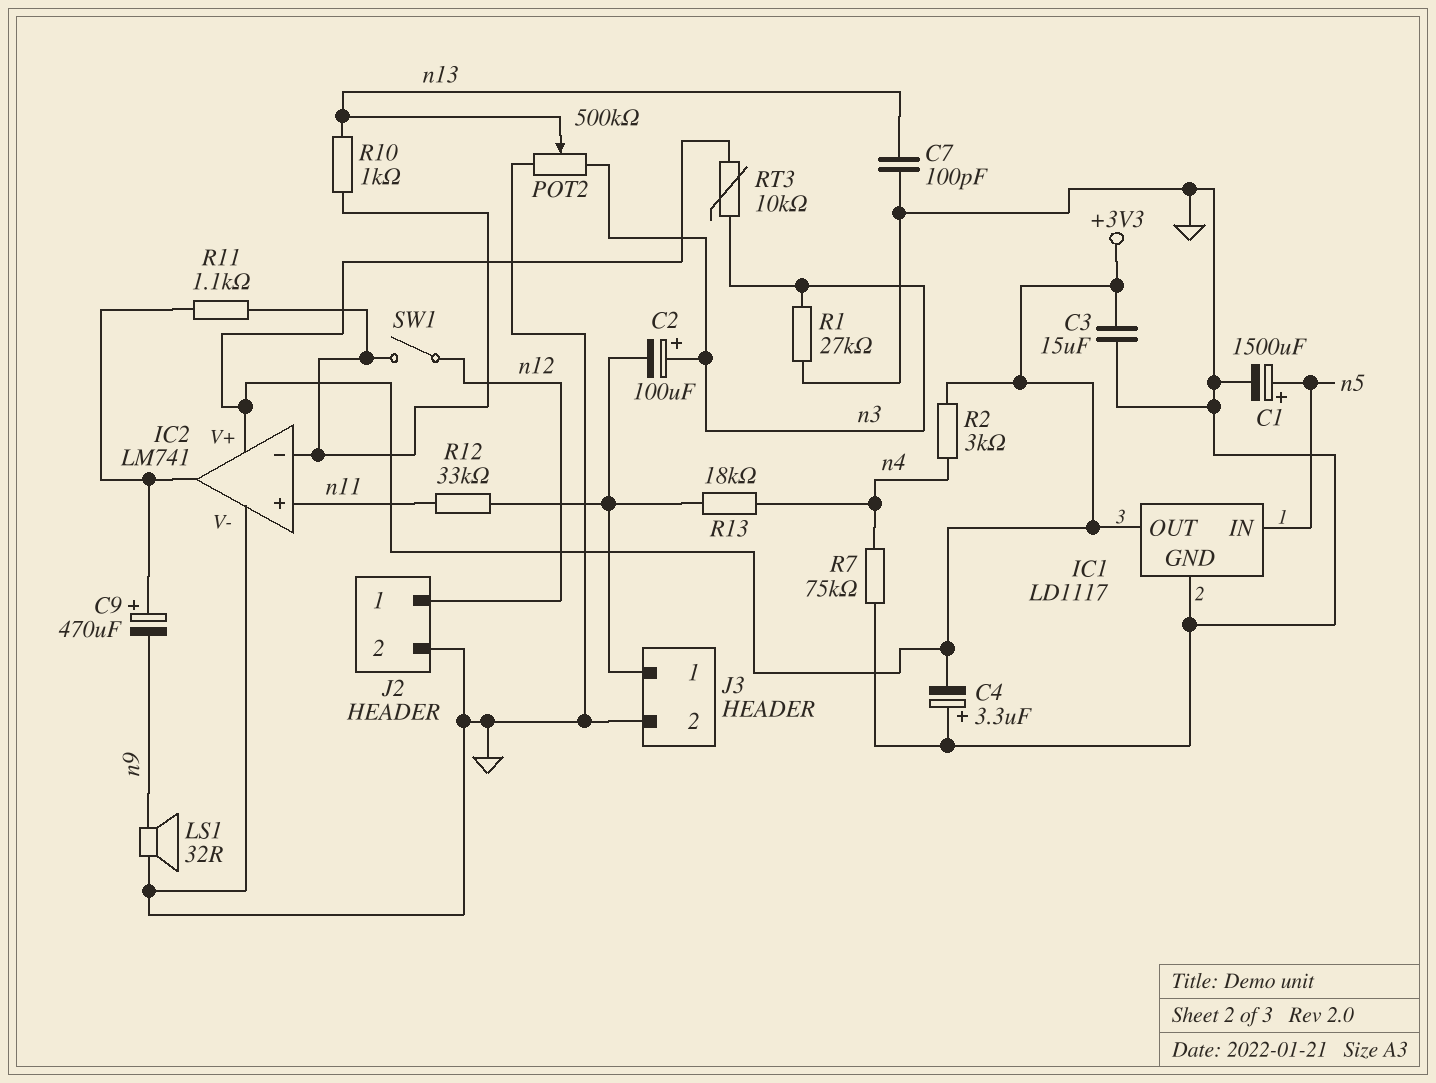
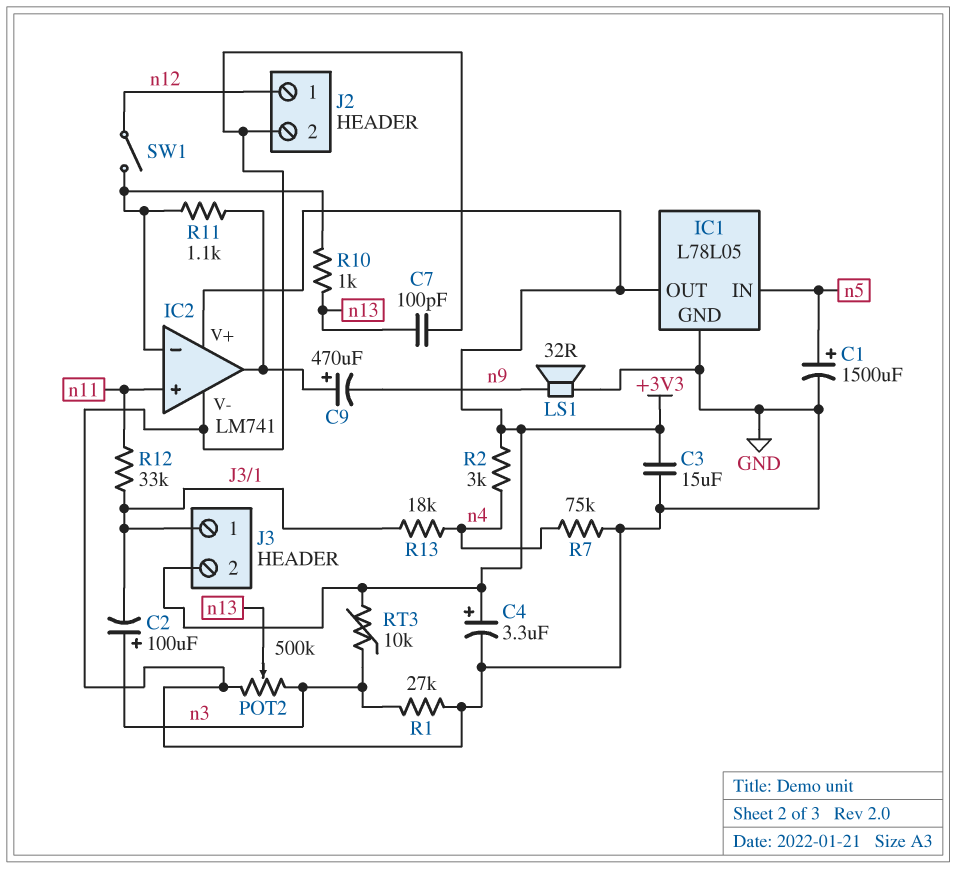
C4: 3.3uF (plus GND, minus +3V3) -> 3.3uF (plus +3V3, minus GND)
IC1: LD1117 -> L78L05
J3 pin 2: GND -> +3V3

